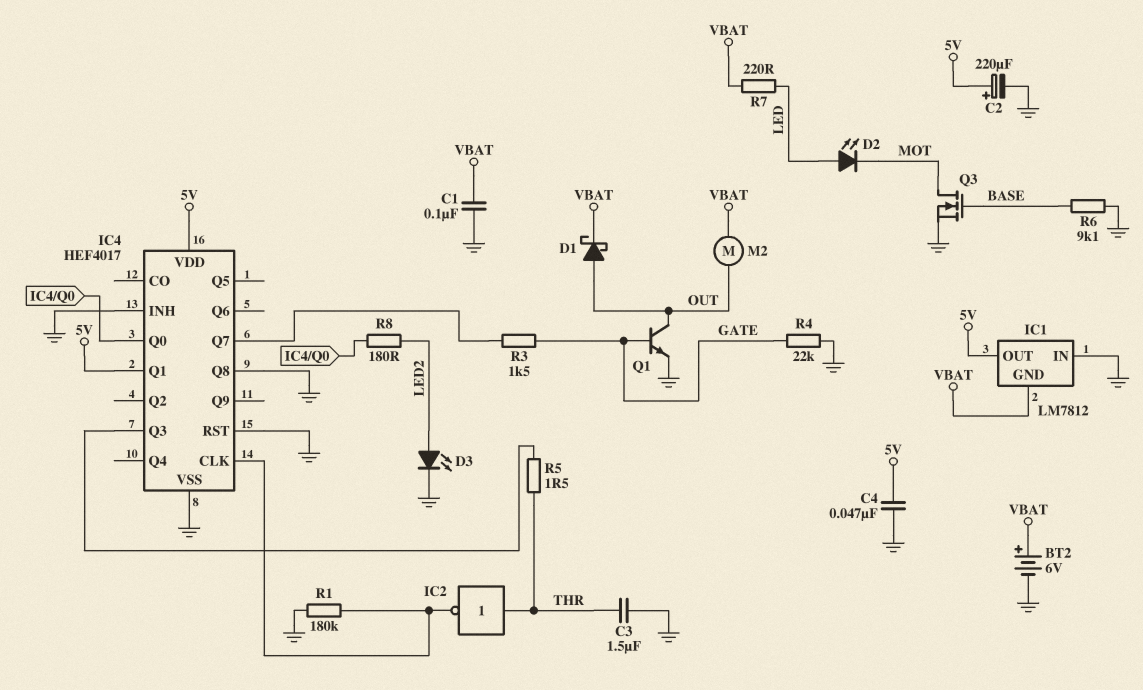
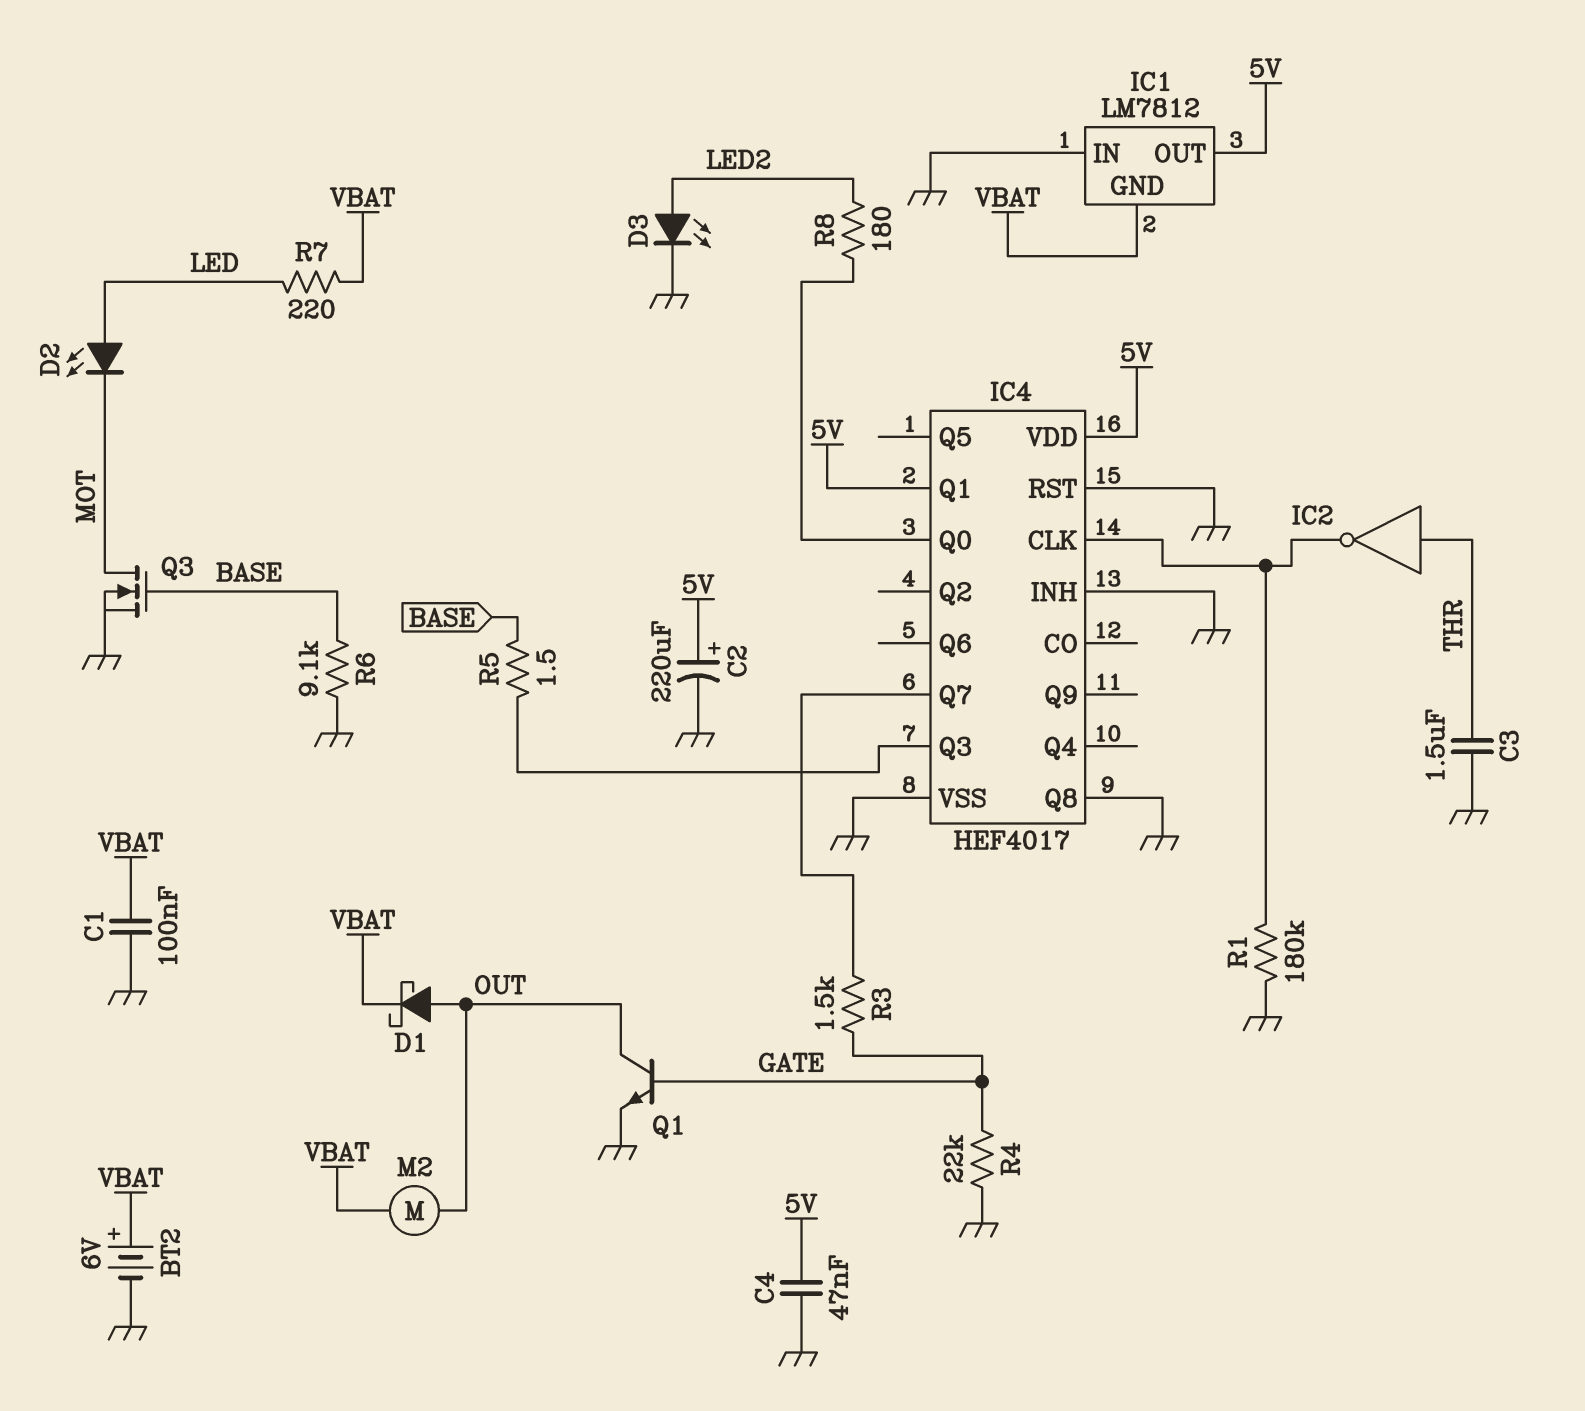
R5: 1.5 (IC4/Q3, THR) -> 1.5 (BASE, IC4/Q3)

